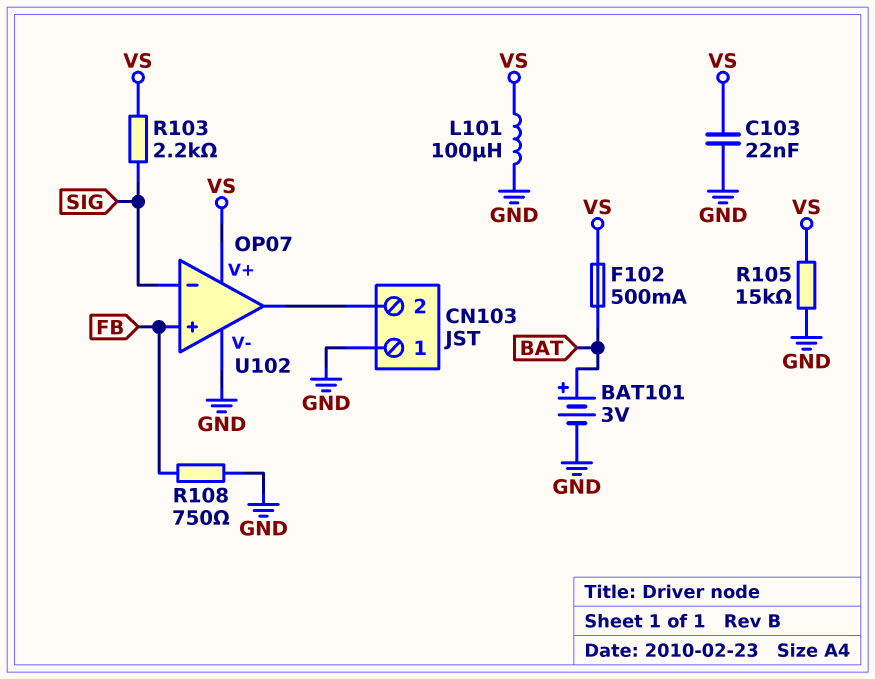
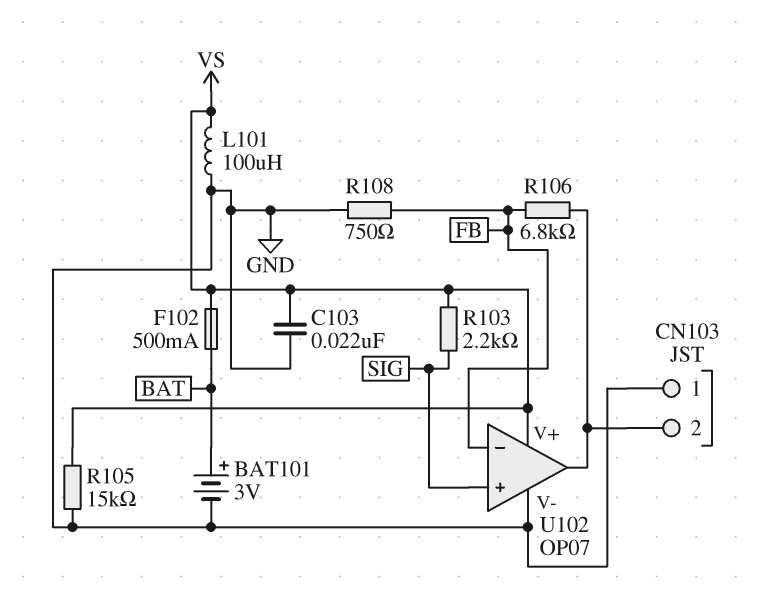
R106: none -> 6.8k (CN103/2, FB)
U102 pin in+: FB -> SIG
U102 pin in-: SIG -> FB

